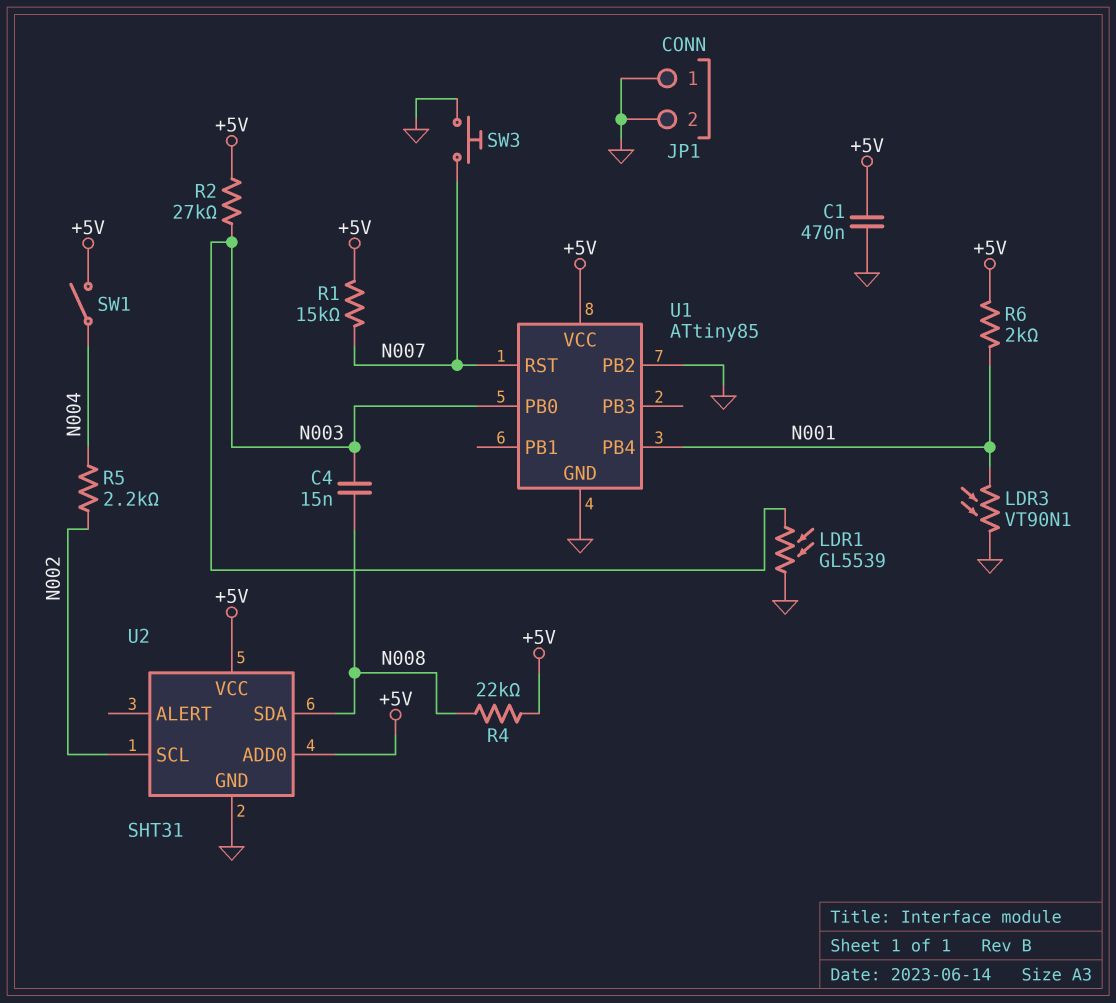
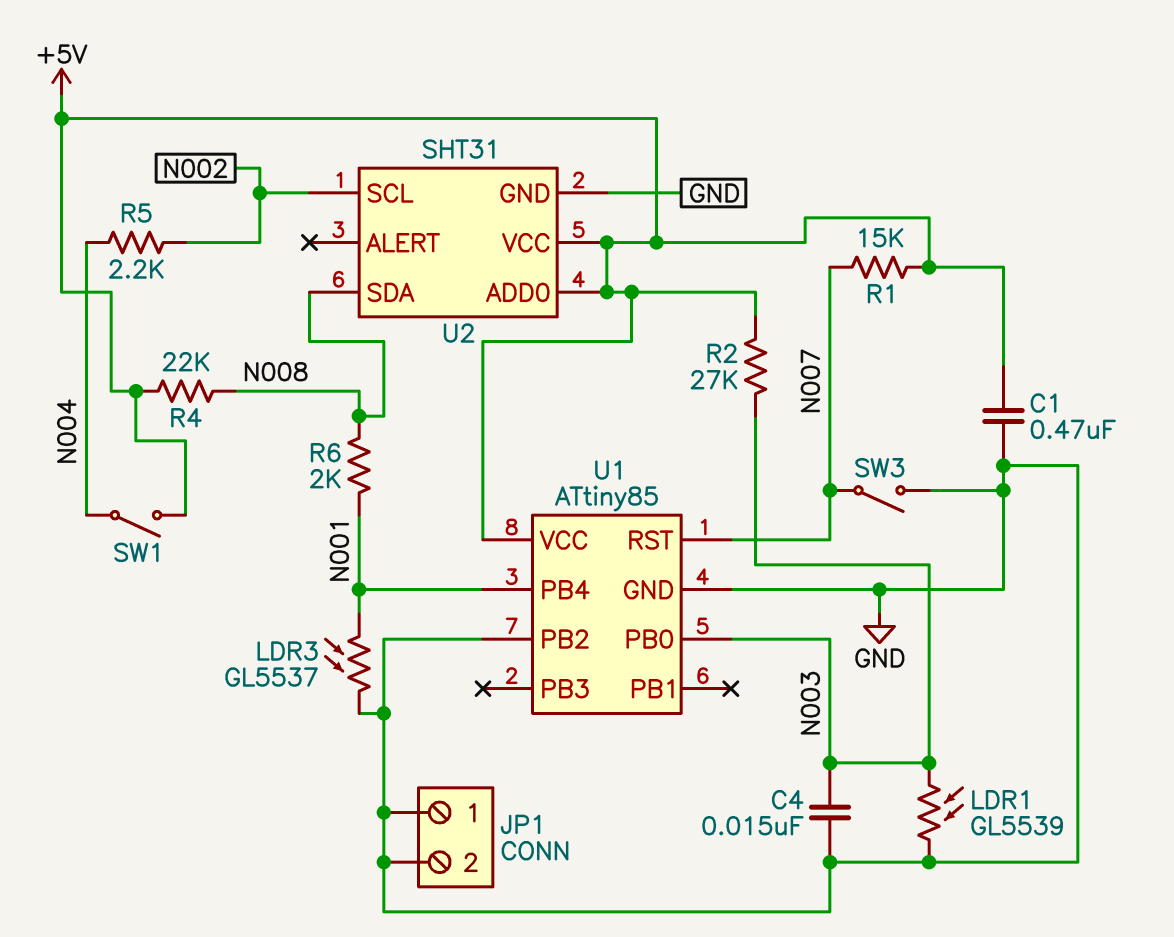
C4: 15nF (N003, N008) -> 15nF (GND, N003)
LDR3: VT90N1 (GND, N001) -> GL5537 (GND, N001)
R6: 2k (+5V, N001) -> 2k (N001, N008)
SW3: button (GND, N007) -> switch (GND, N007)

